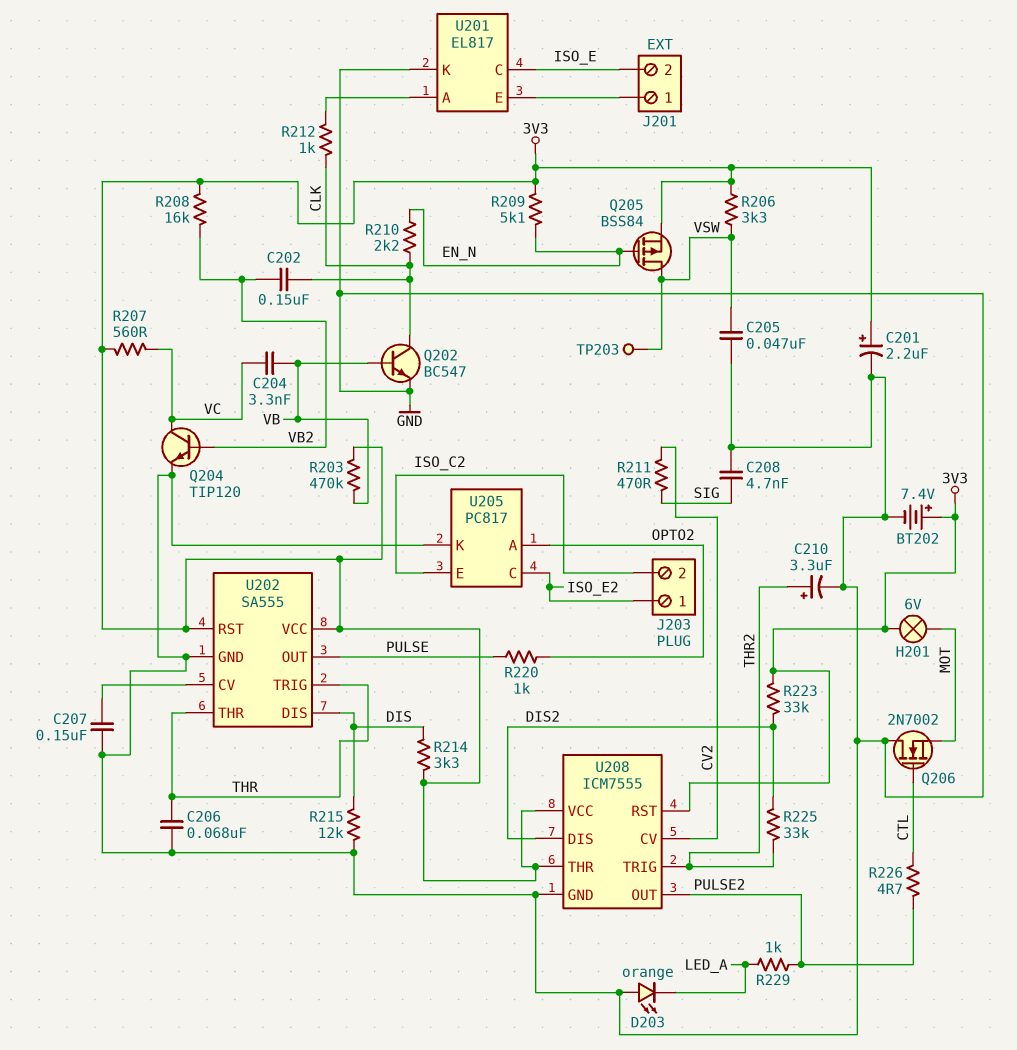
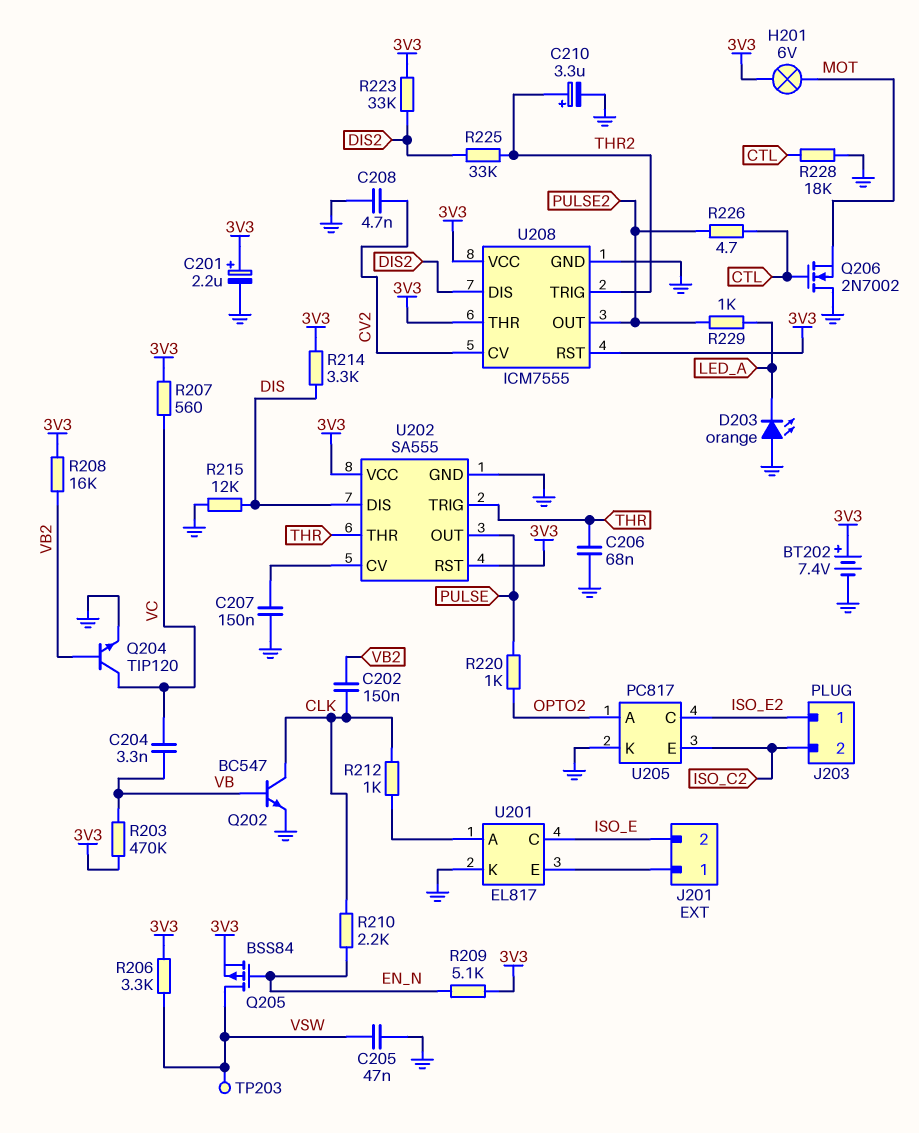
C208: 4.7nF (GND, SIG) -> 4.7nF (CV2, GND)
R211: 470 (CV2, SIG) -> none
R228: none -> 18k (CTL, GND)

